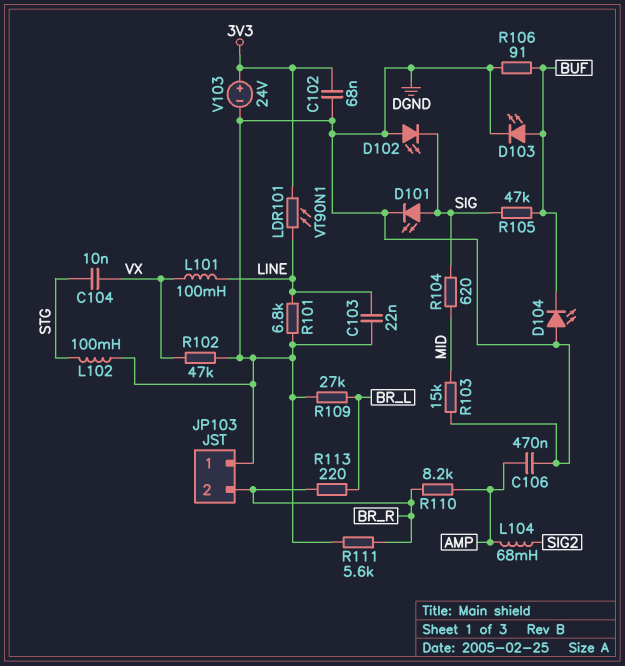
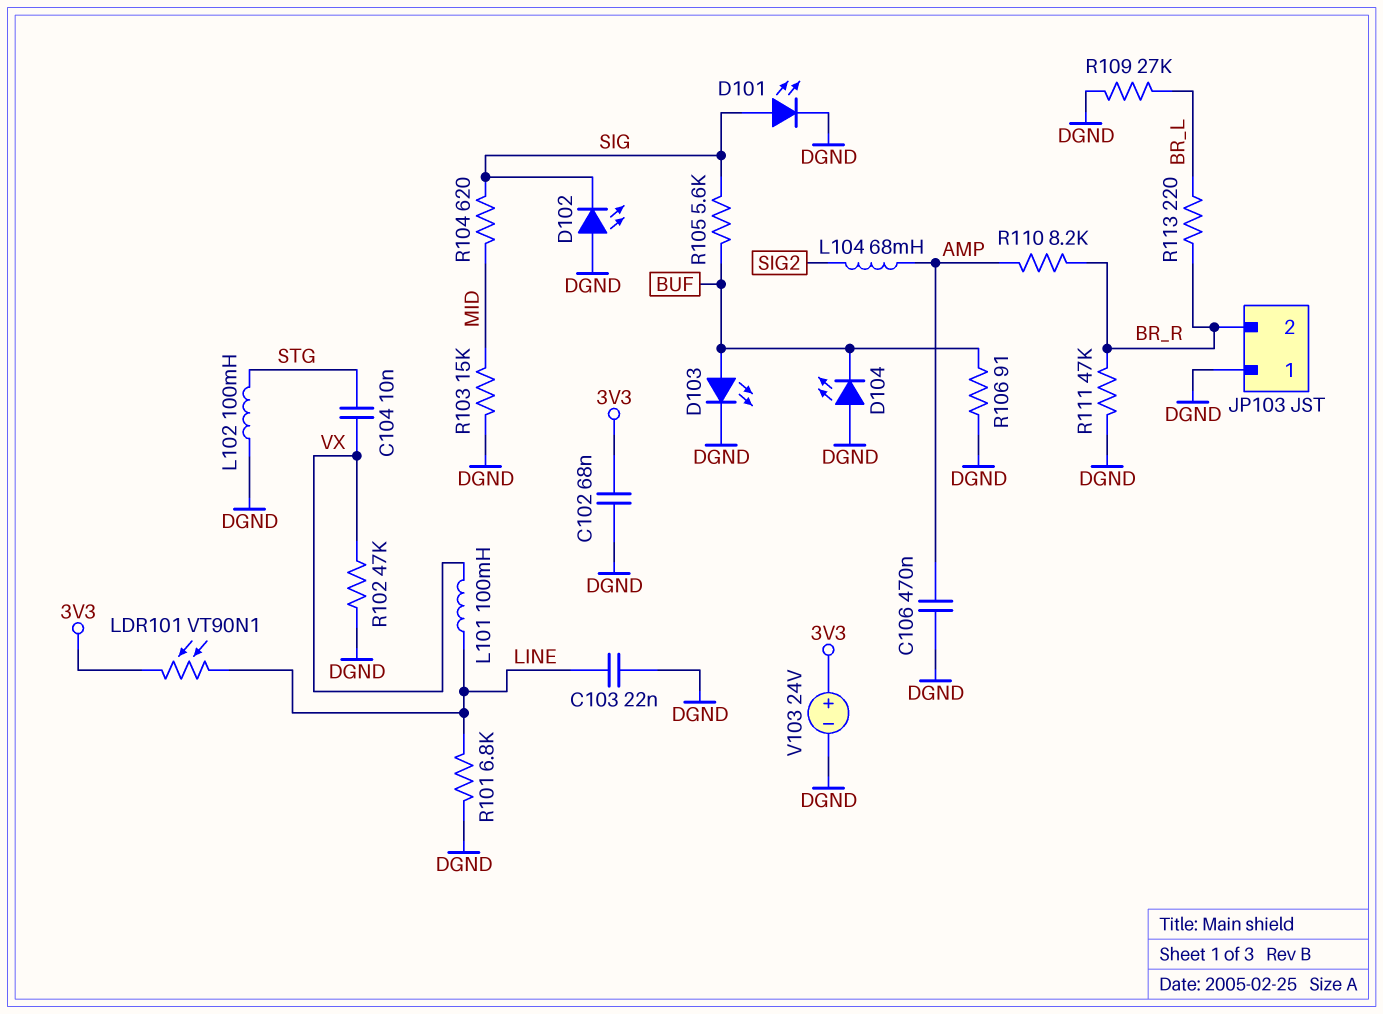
R105: 47k (BUF, SIG) -> 5.6k (BUF, SIG)
R111: 5.6k (BR_R, DGND) -> 47k (BR_R, DGND)

